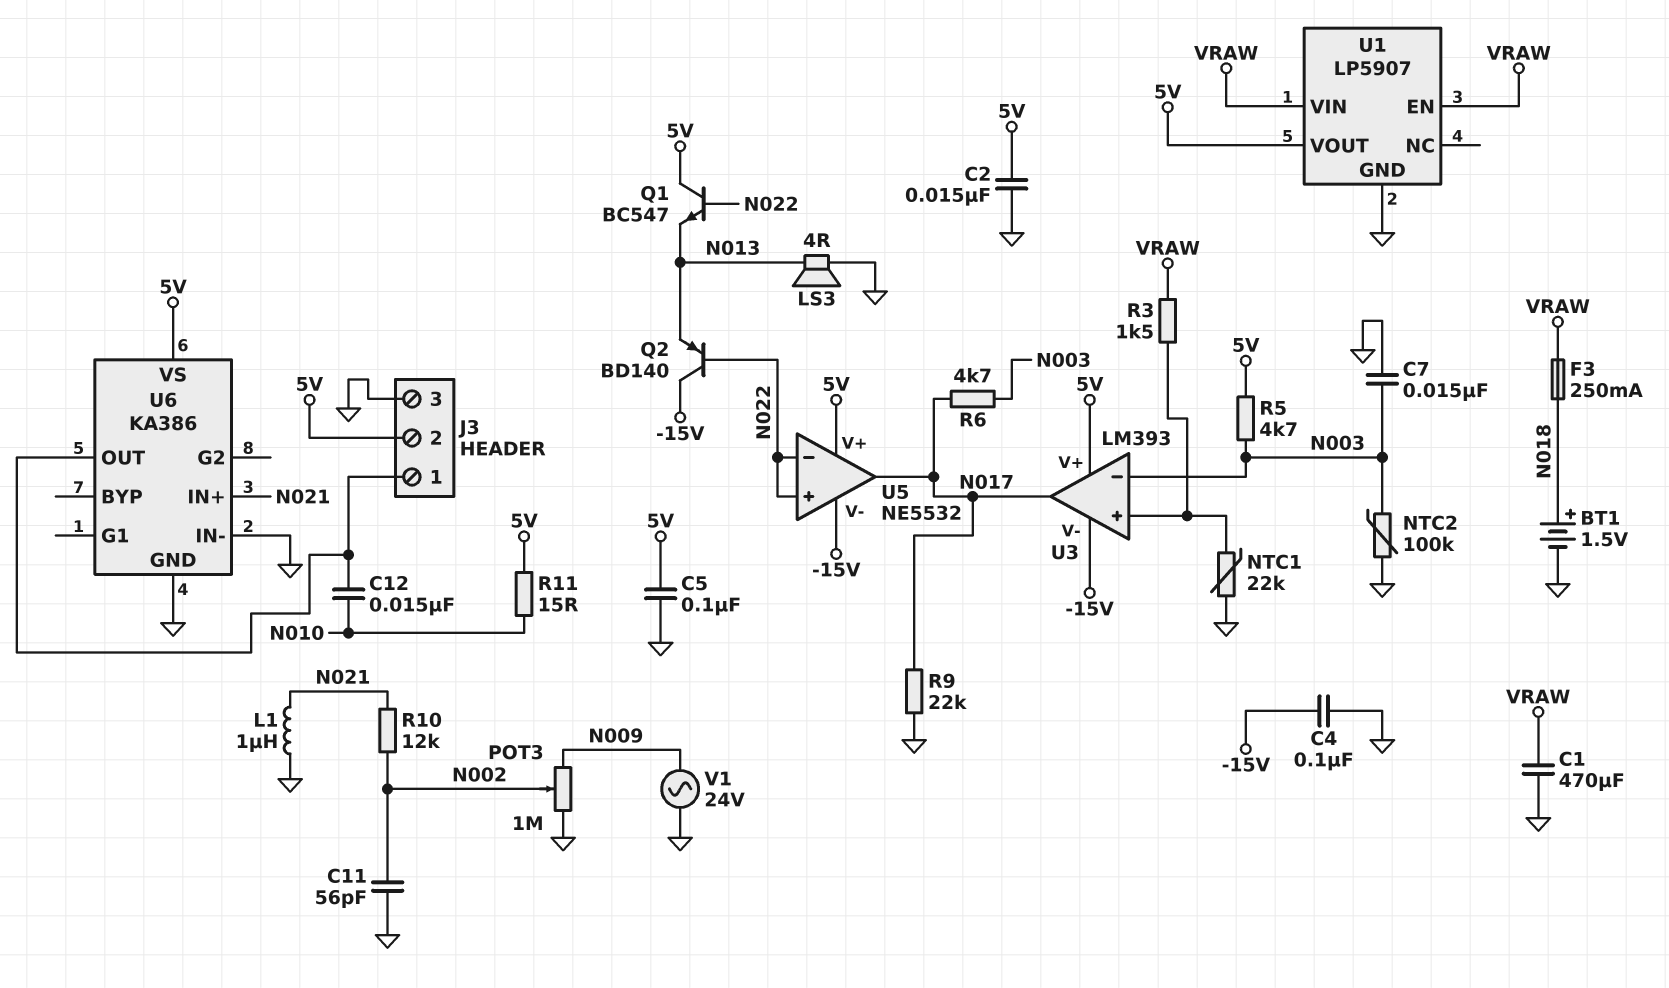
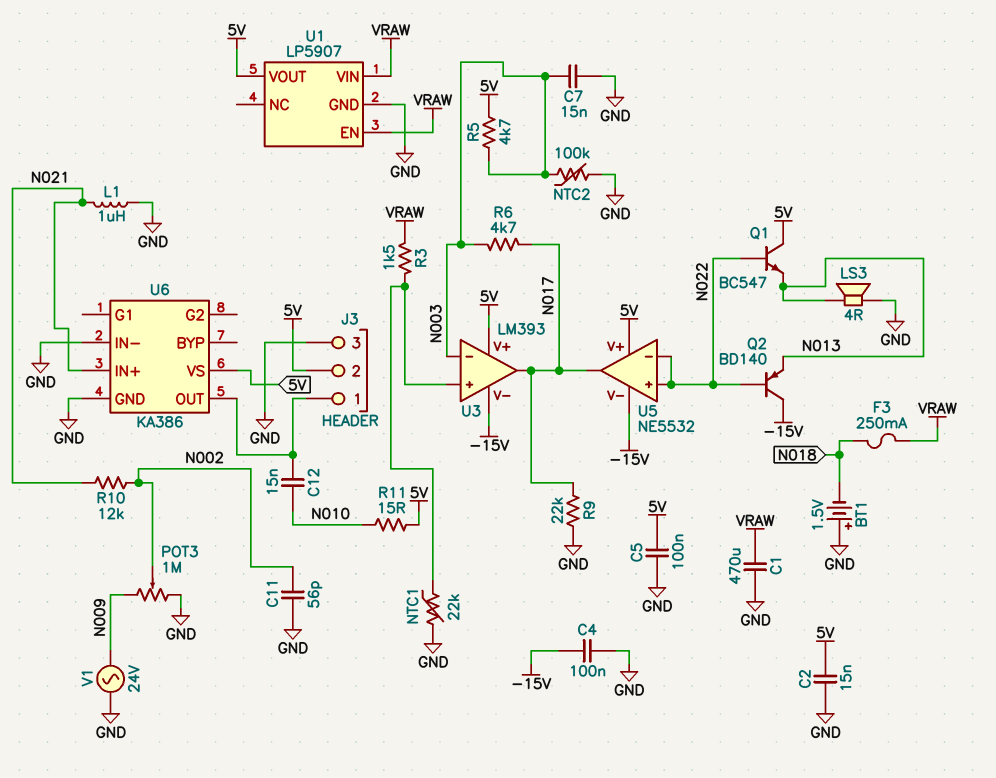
BT1: 1.5V (plus N018, minus GND) -> 1.5V (plus GND, minus N018)

